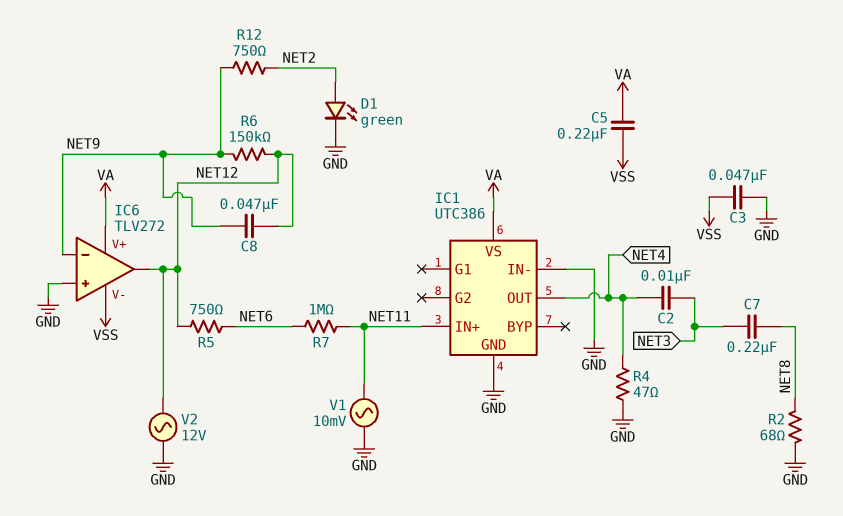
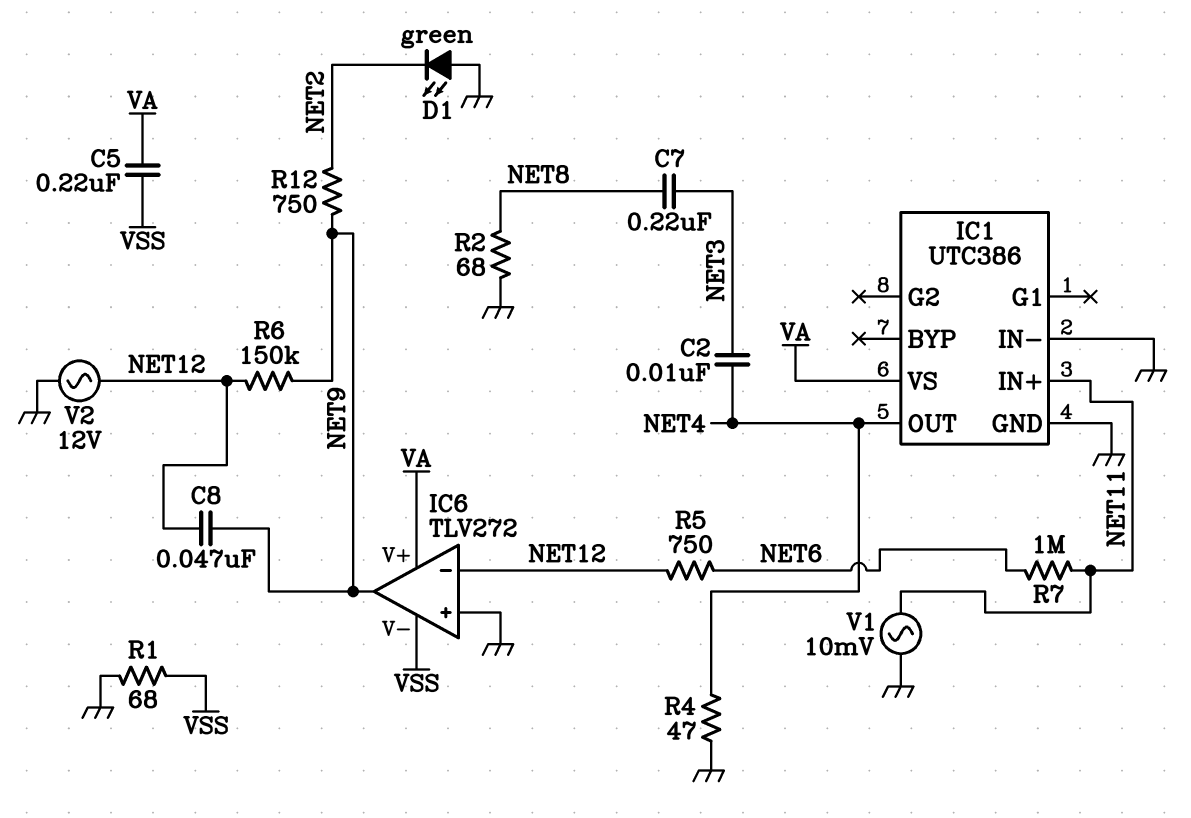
C3: 47nF (GND, VSS) -> none
D1: LED green (A NET2, K GND) -> LED green (A GND, K NET2)
IC6 pin in-: NET9 -> NET12
IC6 pin out: NET12 -> NET9
R1: none -> 68 (GND, VSS)

